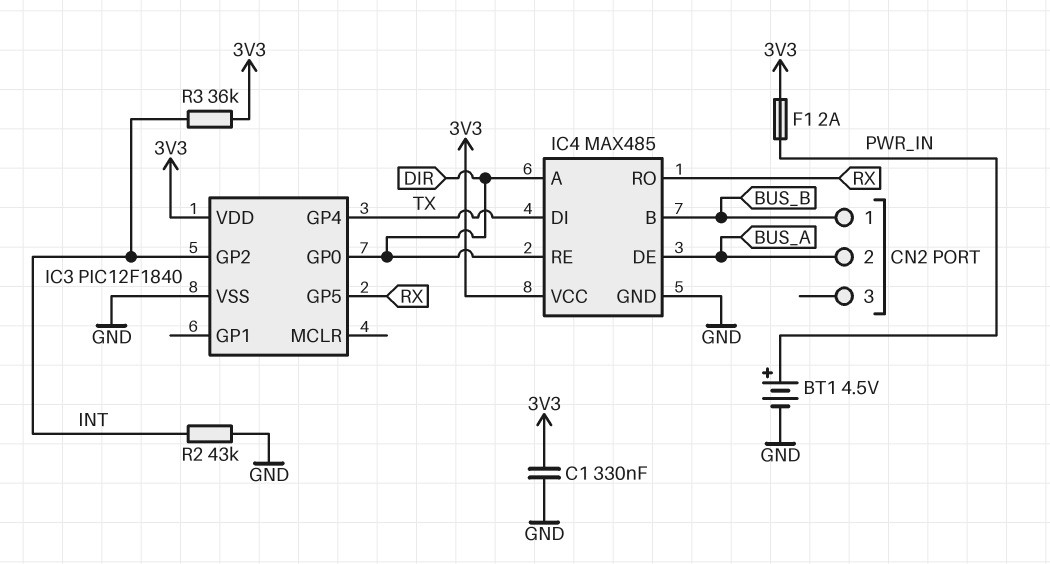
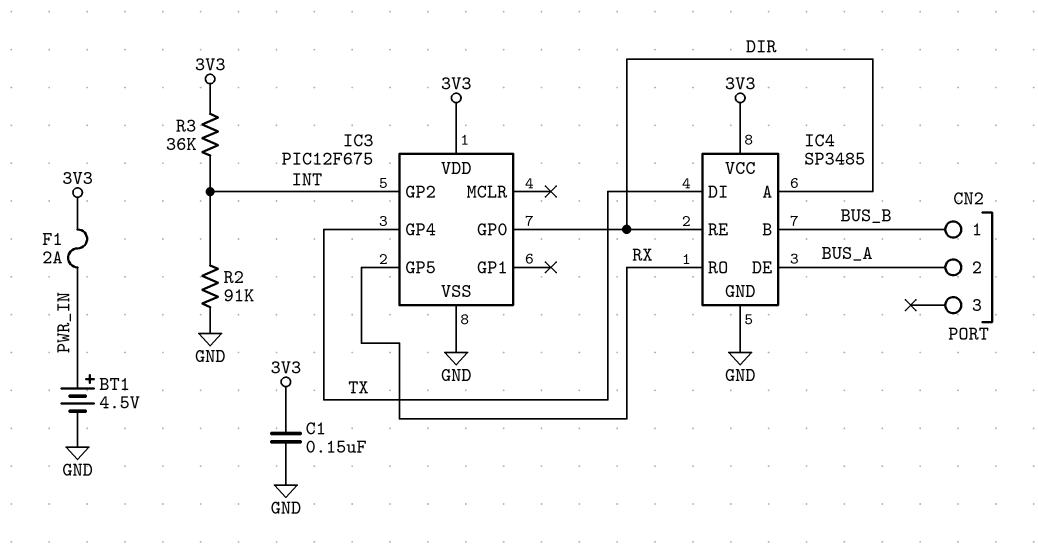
C1: 330nF (3V3, GND) -> 150nF (3V3, GND)
IC3: PIC12F1840 -> PIC12F675
IC4: MAX485 -> SP3485
R2: 43k (GND, INT) -> 91k (GND, INT)

